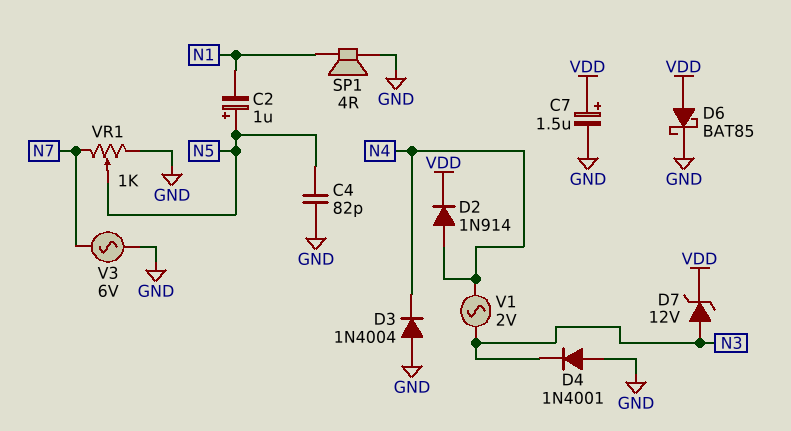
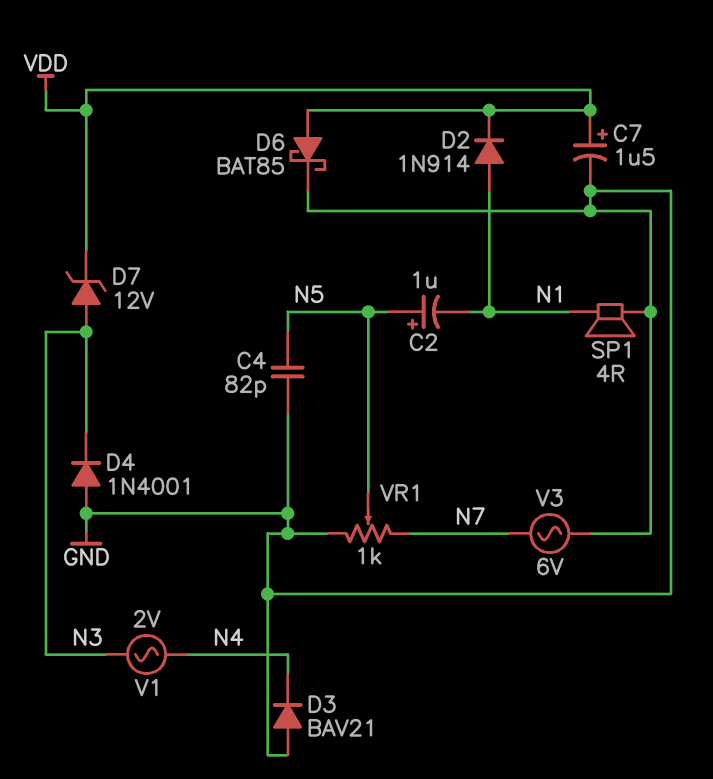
D2: diode 1N914 (A N4, K VDD) -> diode 1N914 (A N1, K VDD)
D3: diode 1N4004 (A GND, K N4) -> diode BAV21 (A GND, K N4)

